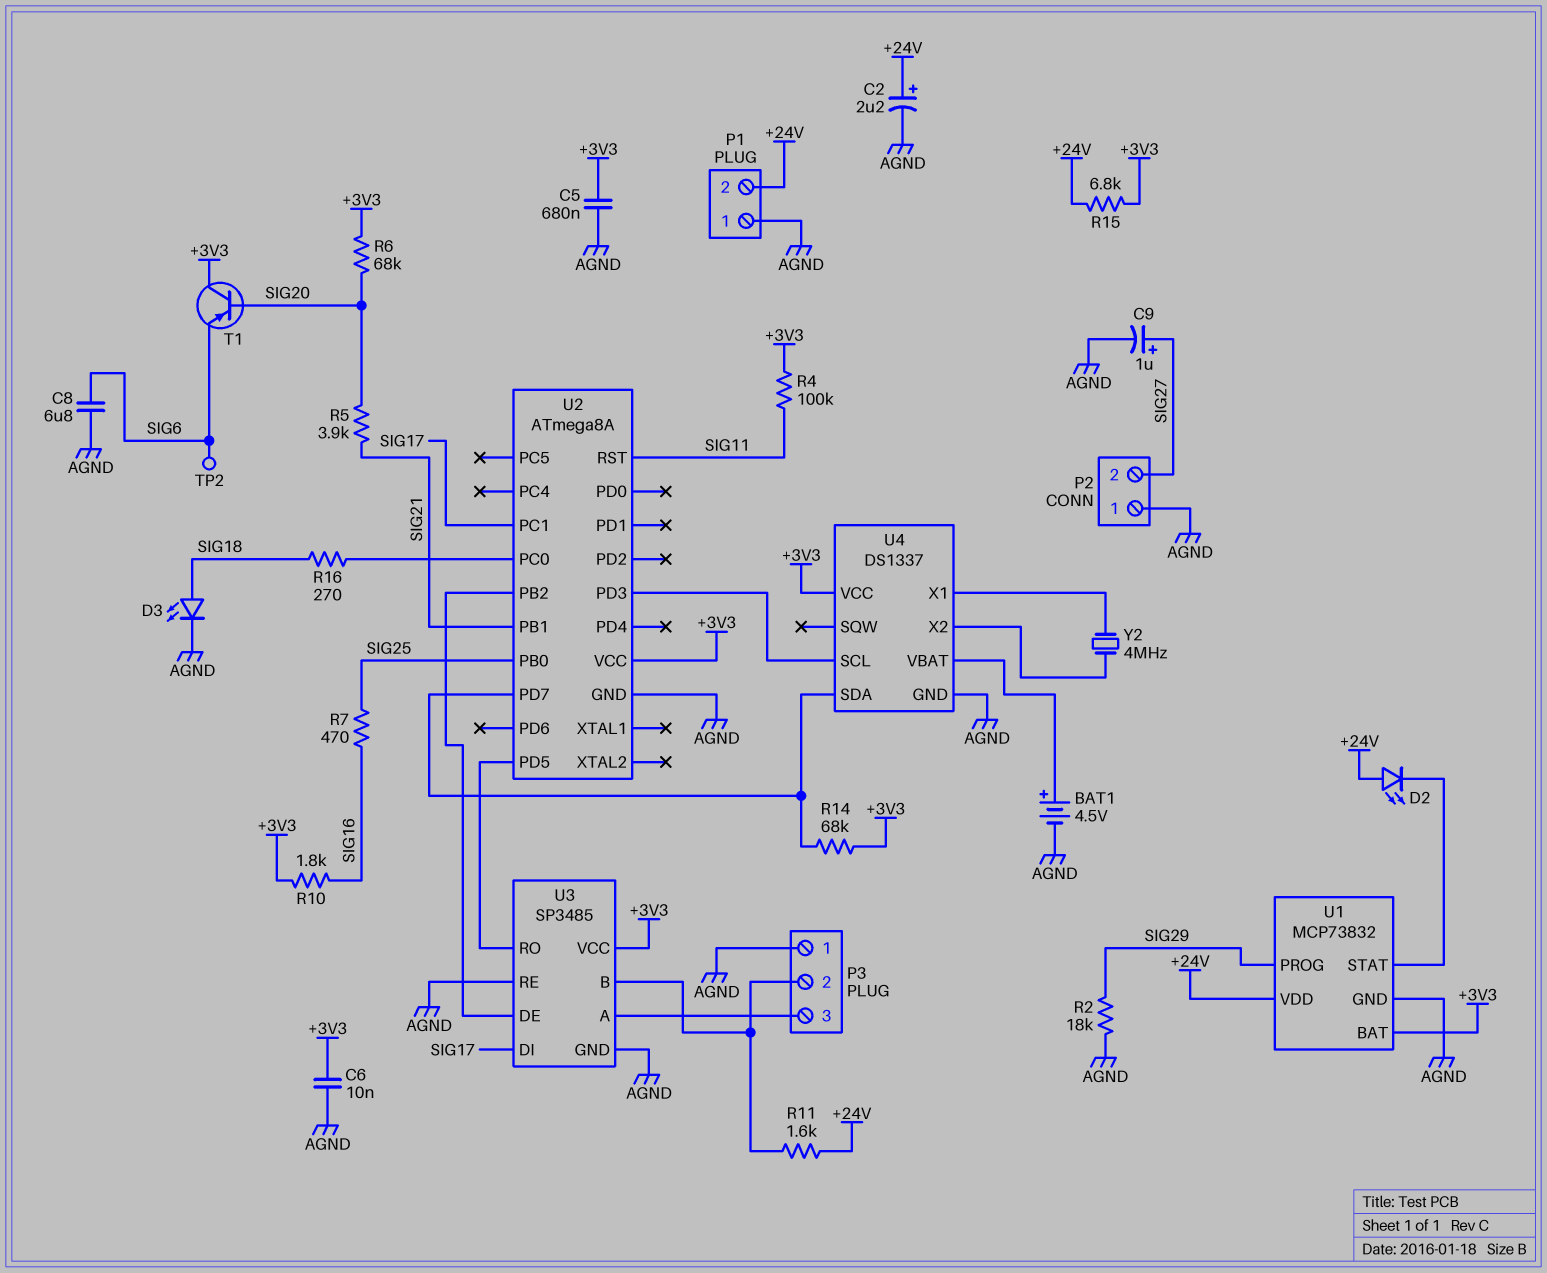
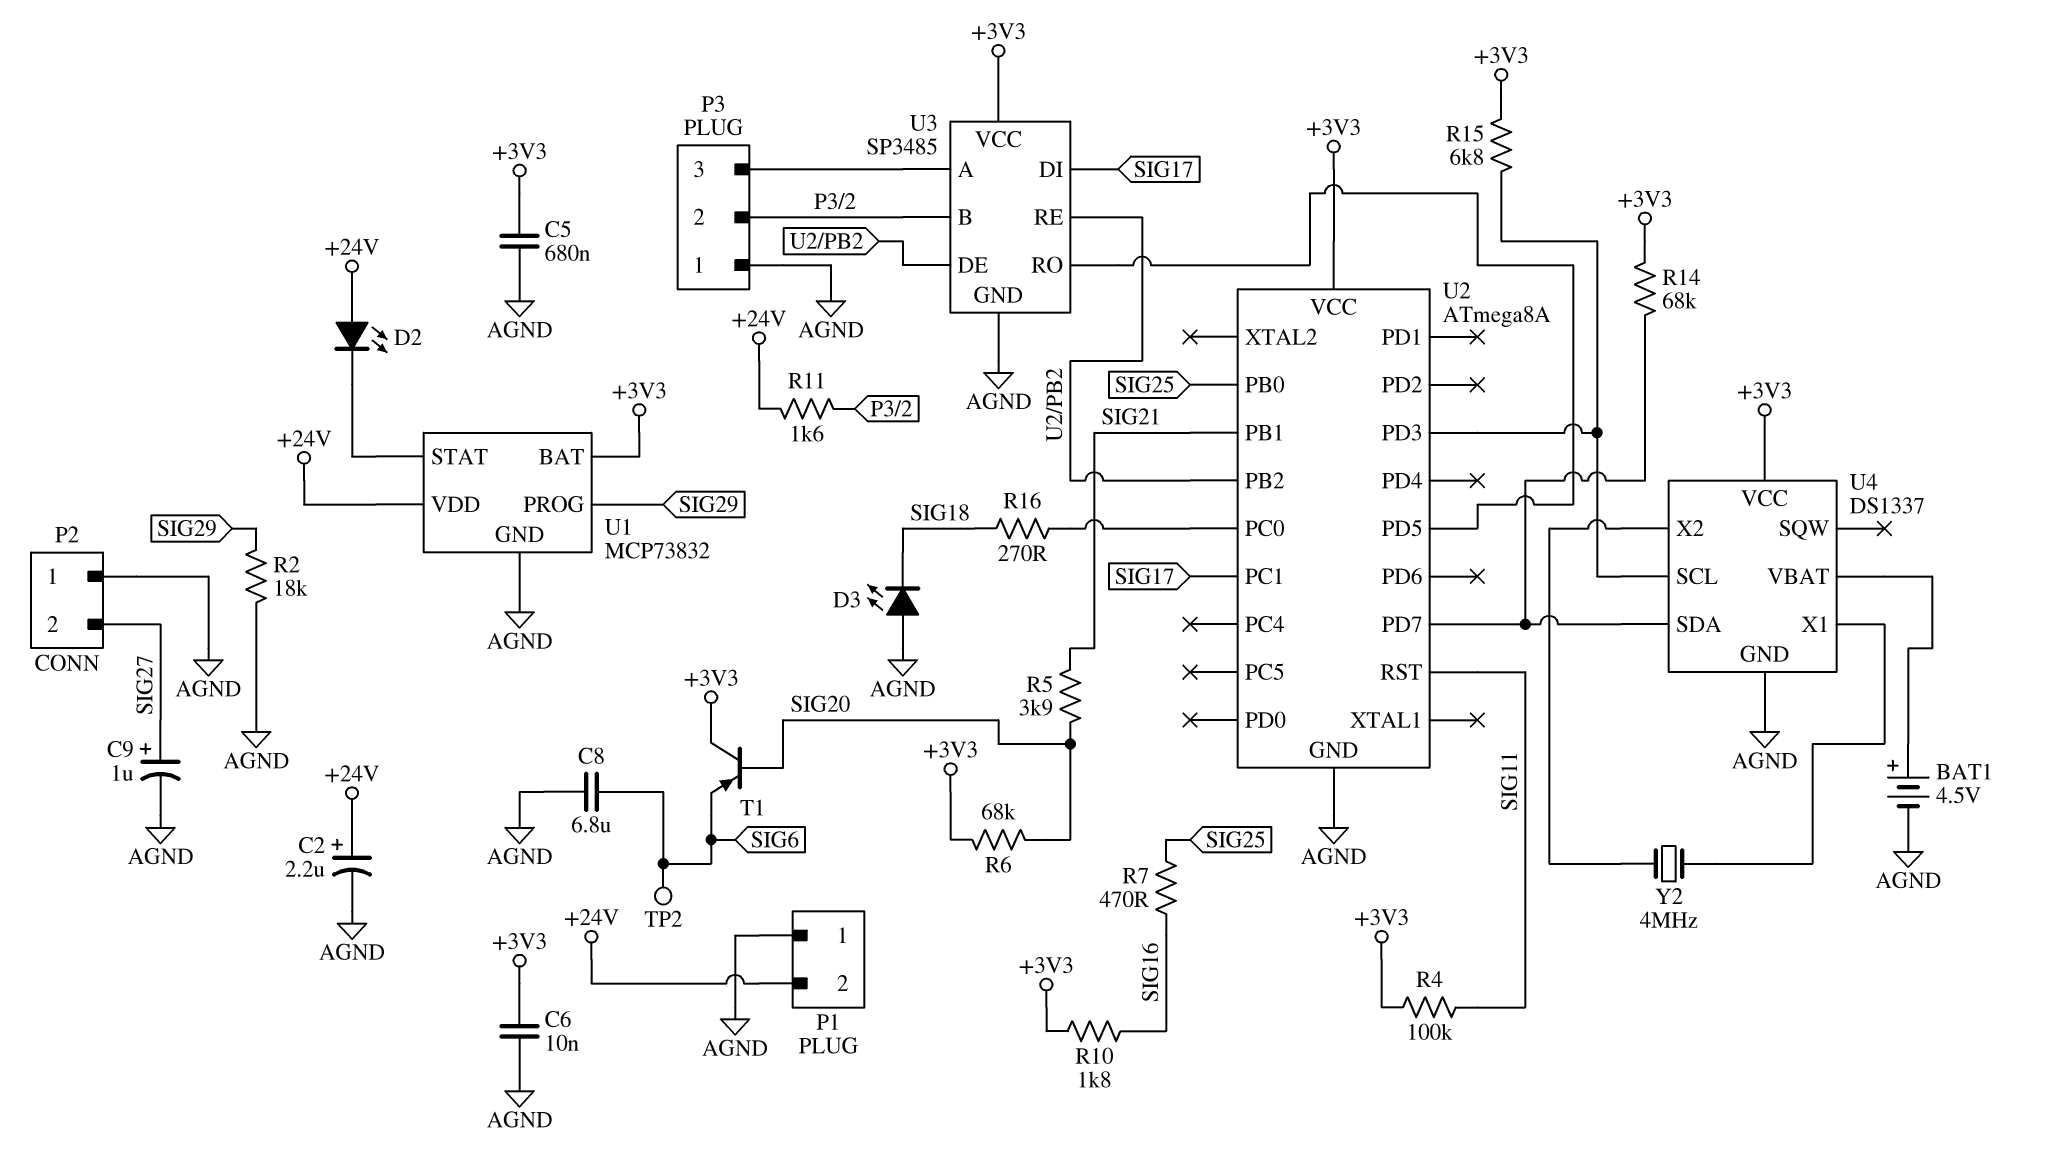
D3: LED (A SIG18, K AGND) -> LED (A AGND, K SIG18)
R15: 6.8k (+3V3, +24V) -> 6.8k (+3V3, U2/PD3)
U3 pin RE: AGND -> U2/PB2

